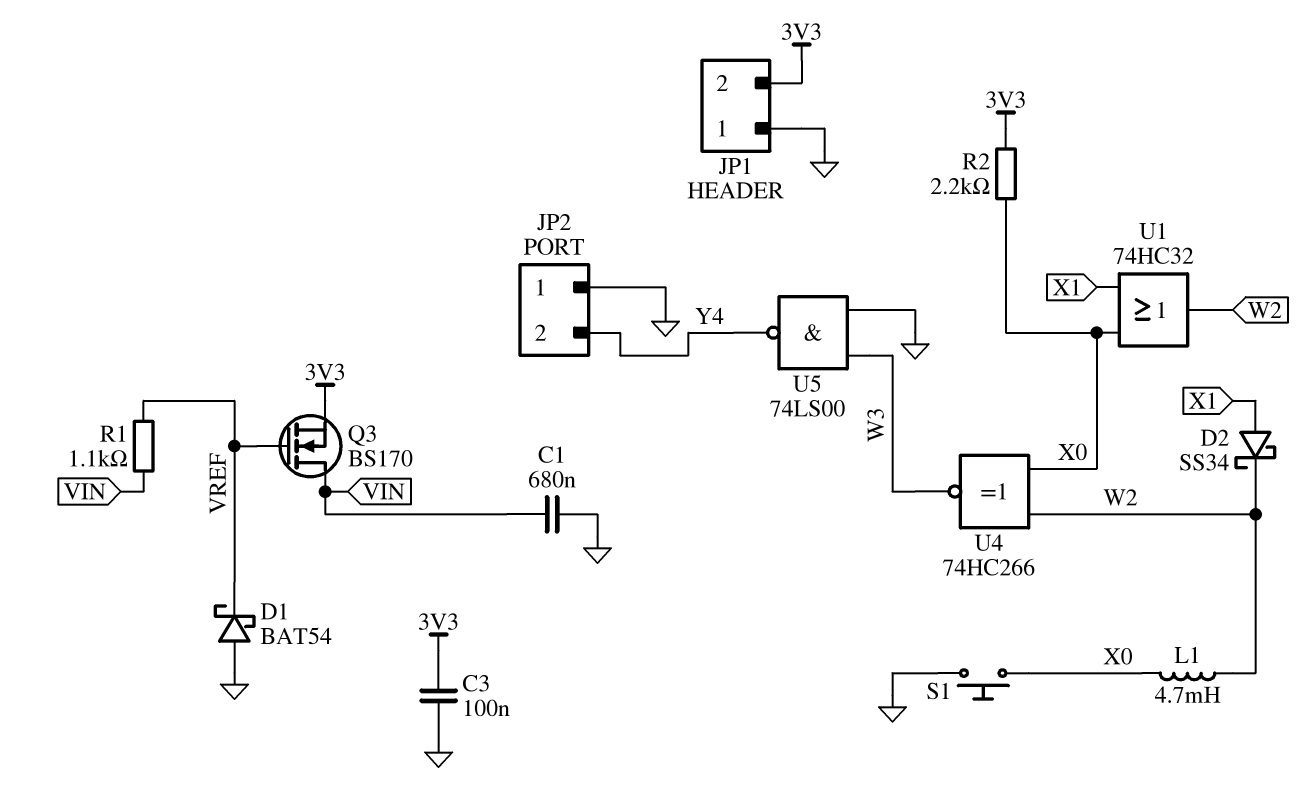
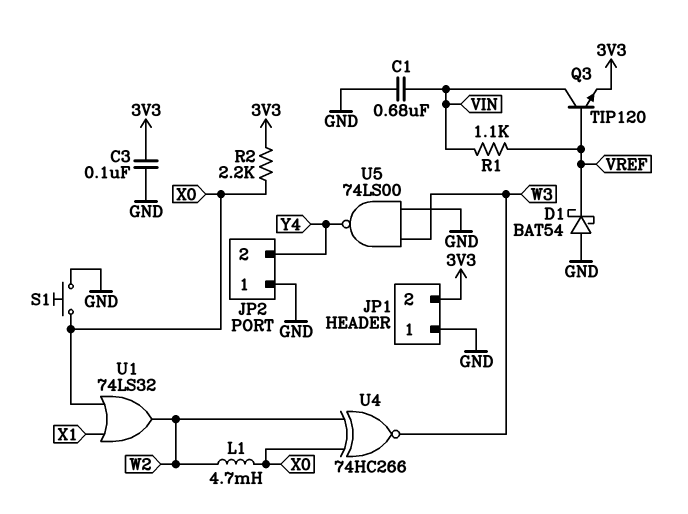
D2: schottky SS34 (A X1, K W2) -> none
Q3: NMOS BS170 (G VREF, D VIN, S 3V3) -> NPN TIP120 (B VREF, C VIN, E 3V3)
U1: OR 74HC32 (in X0, in X1, out W2) -> OR 74LS32 (in X0, in X1, out W2)

